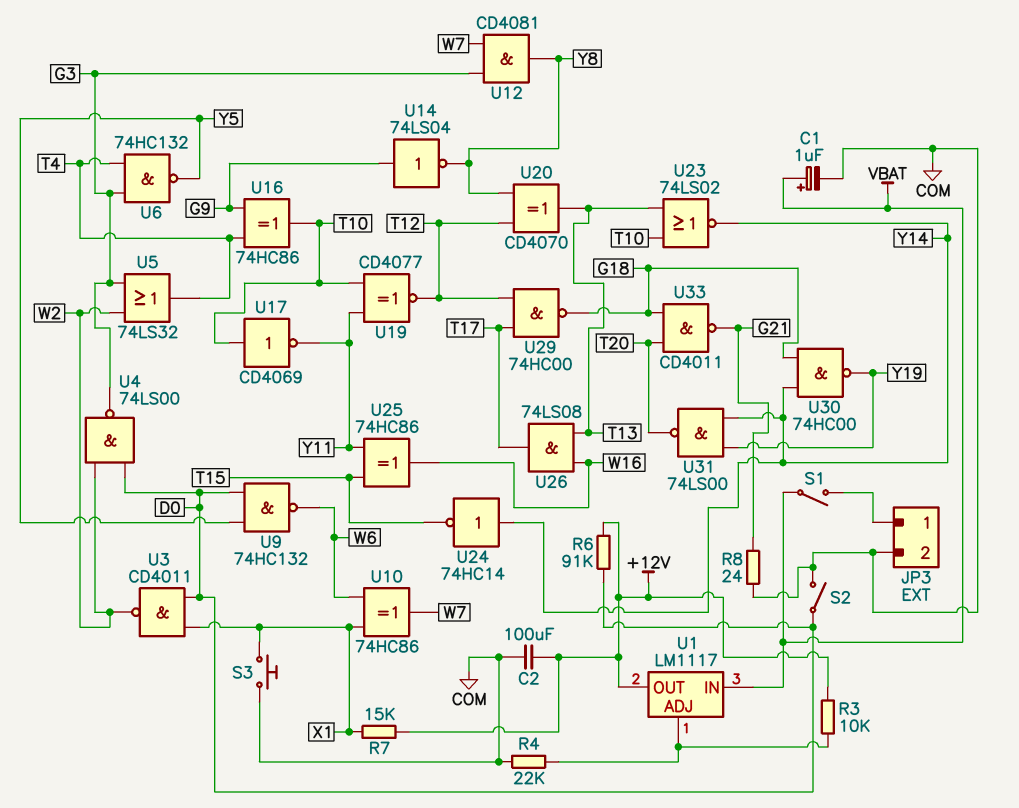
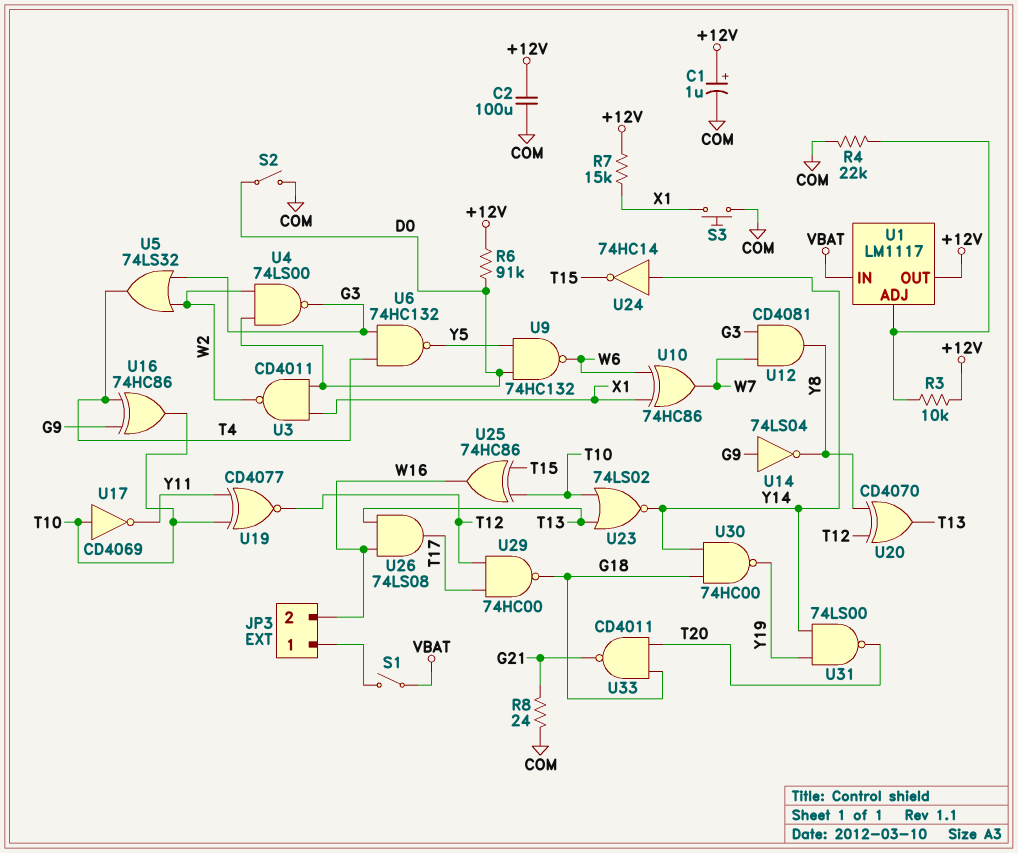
C1: 1uF (plus VBAT, minus COM) -> 1uF (plus +12V, minus COM)
JP3 pin 2: COM -> W16
U25: XOR 74HC86 (in T15, in Y11, out W16) -> XOR 74HC86 (in T10, in T15, out W16)

